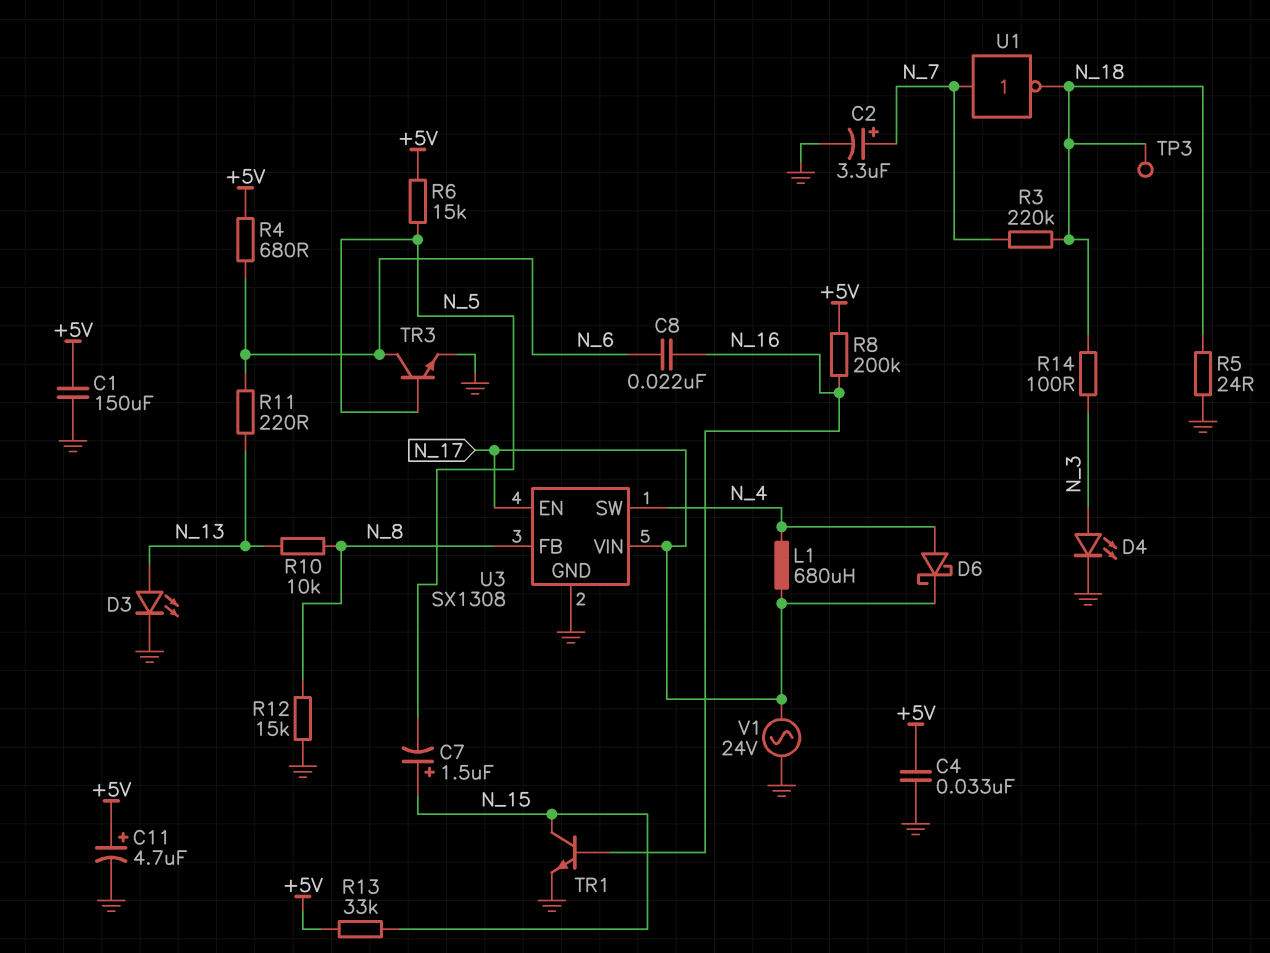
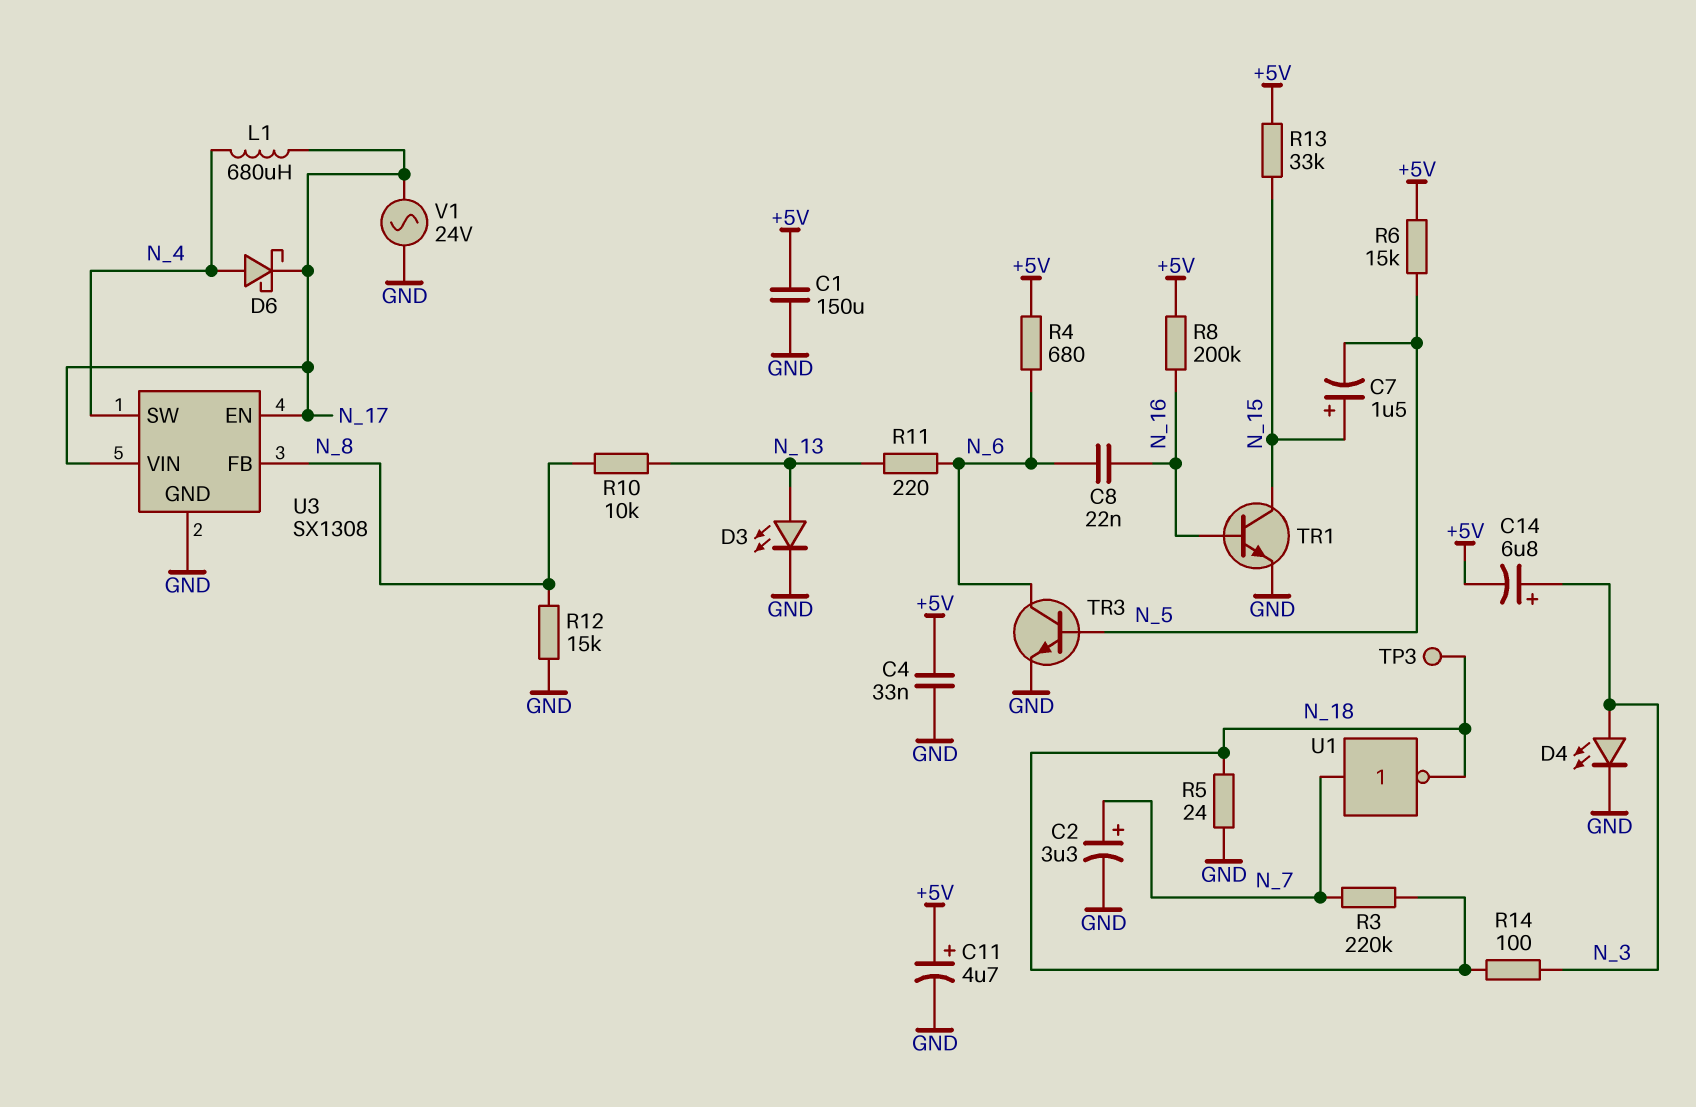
C14: none -> 6.8uF (plus N_3, minus +5V)

